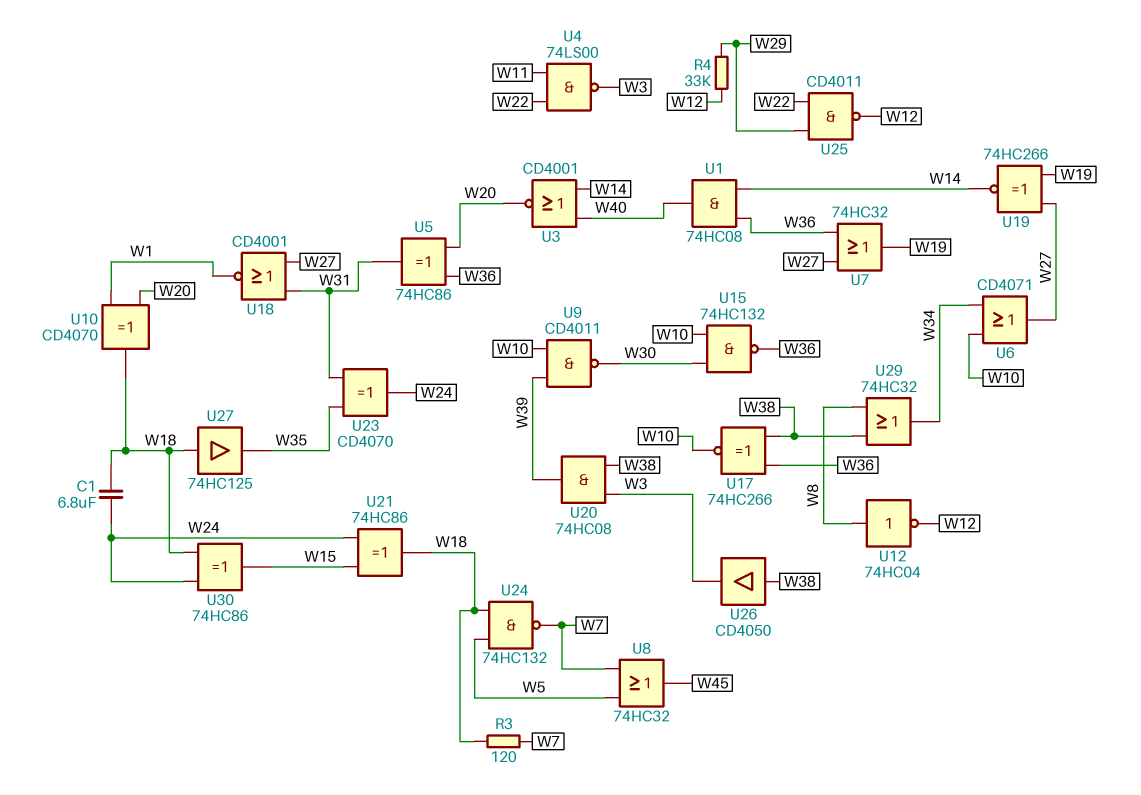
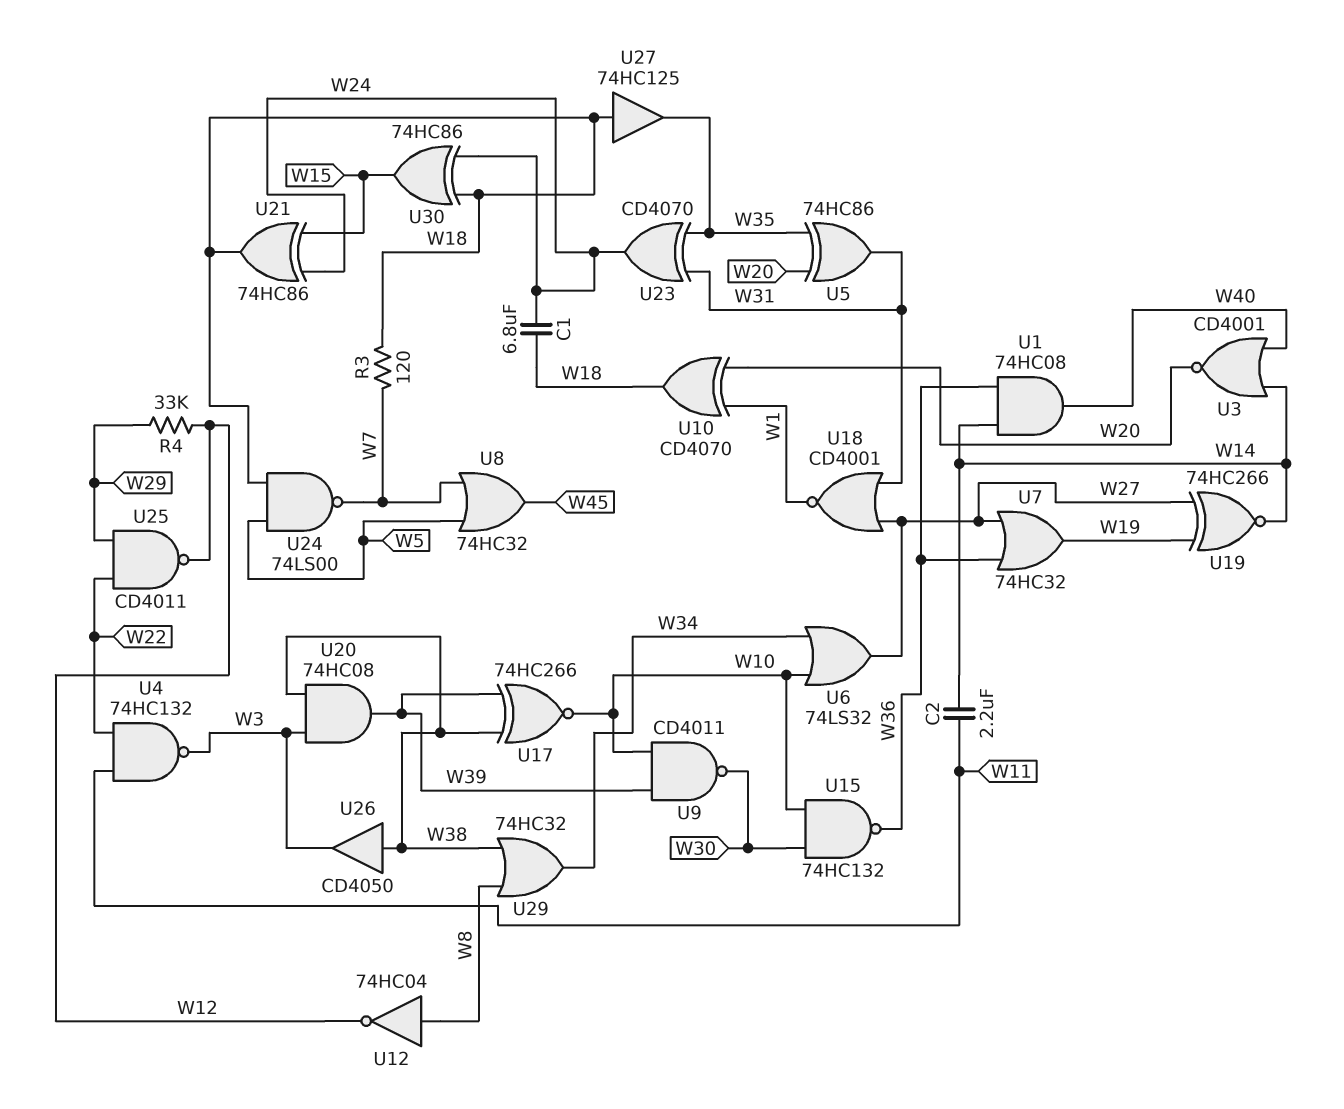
C2: none -> 2.2uF (W11, W14)
U4: NAND 74LS00 (in W11, in W22, out W3) -> NAND 74HC132 (in W11, in W22, out W3)
U5: XOR 74HC86 (in W20, in W36, out W31) -> XOR 74HC86 (in W20, in W35, out W31)
U6: OR CD4071 (in W10, in W34, out W27) -> OR 74LS32 (in W10, in W34, out W27)
U17: XNOR 74HC266 (in W36, in W38, out W10) -> XNOR 74HC266 (in W38, in W39, out W10)
U24: NAND 74HC132 (in W5, in W18, out W7) -> NAND 74LS00 (in W5, in W18, out W7)

